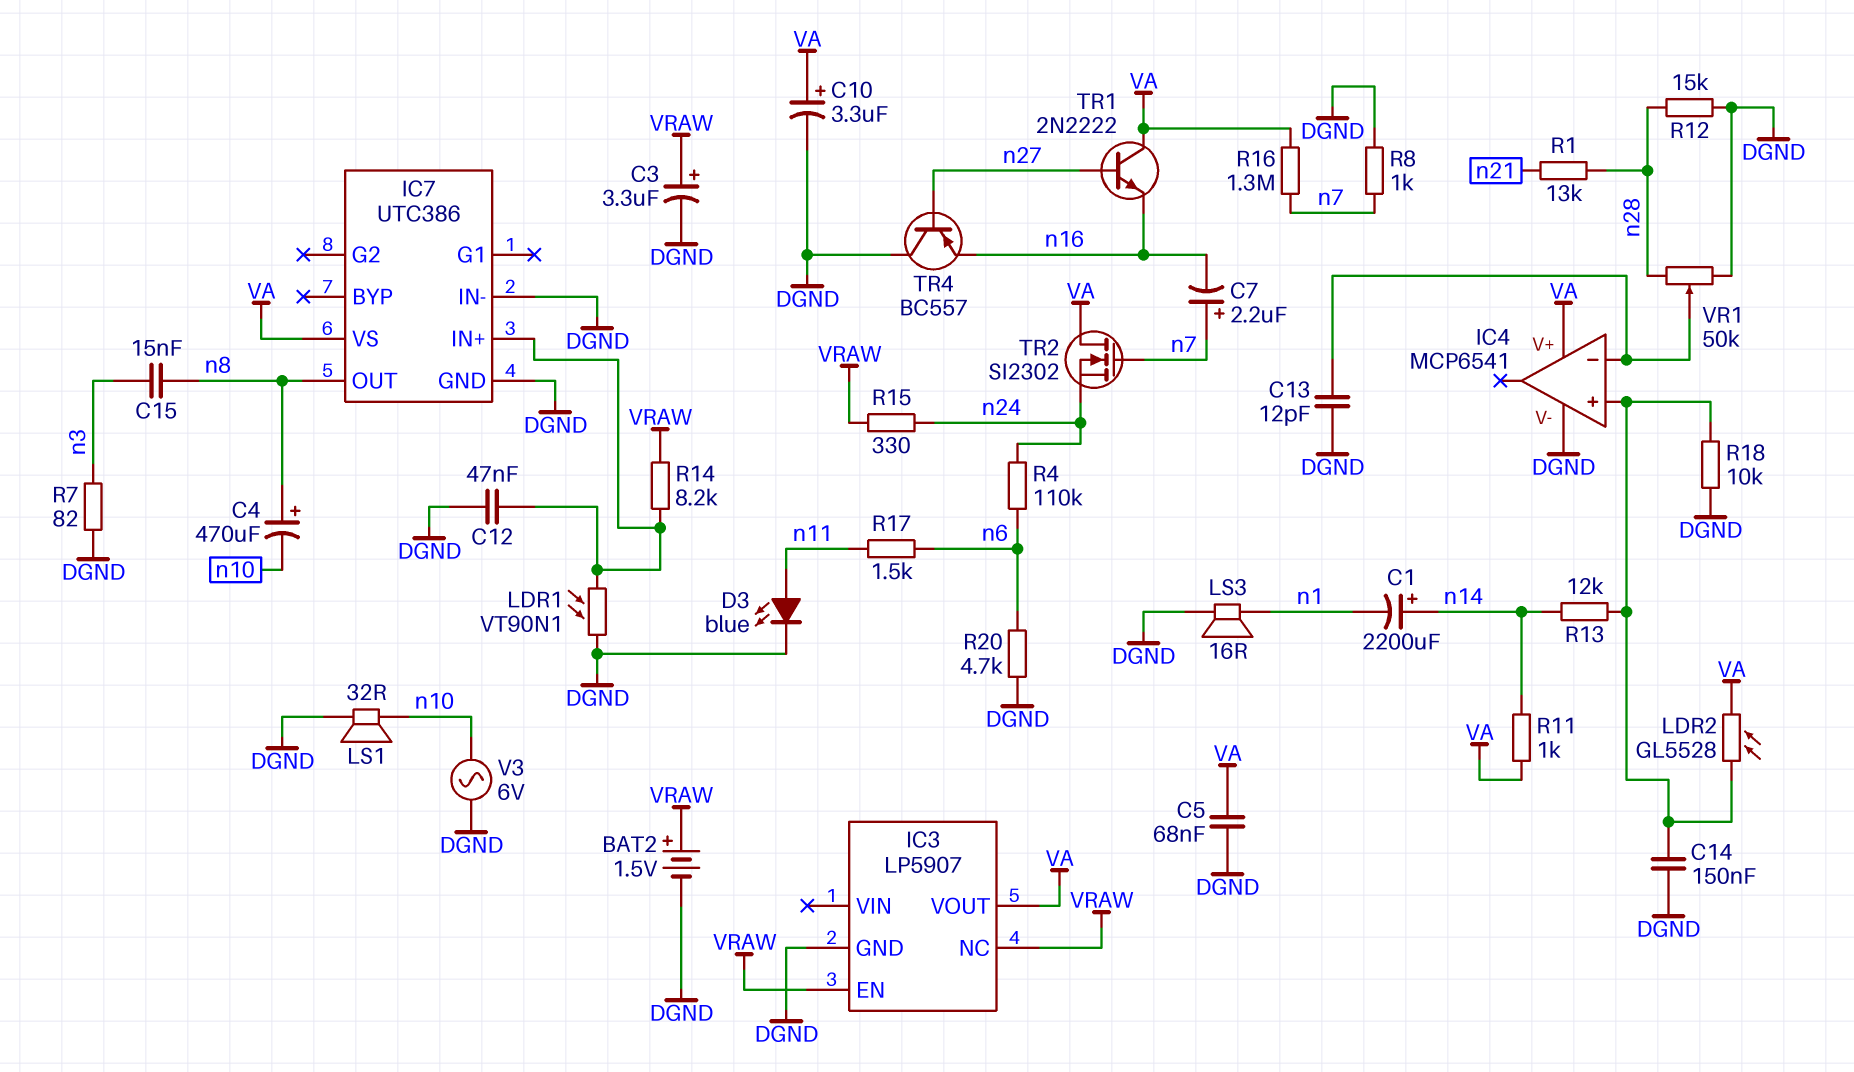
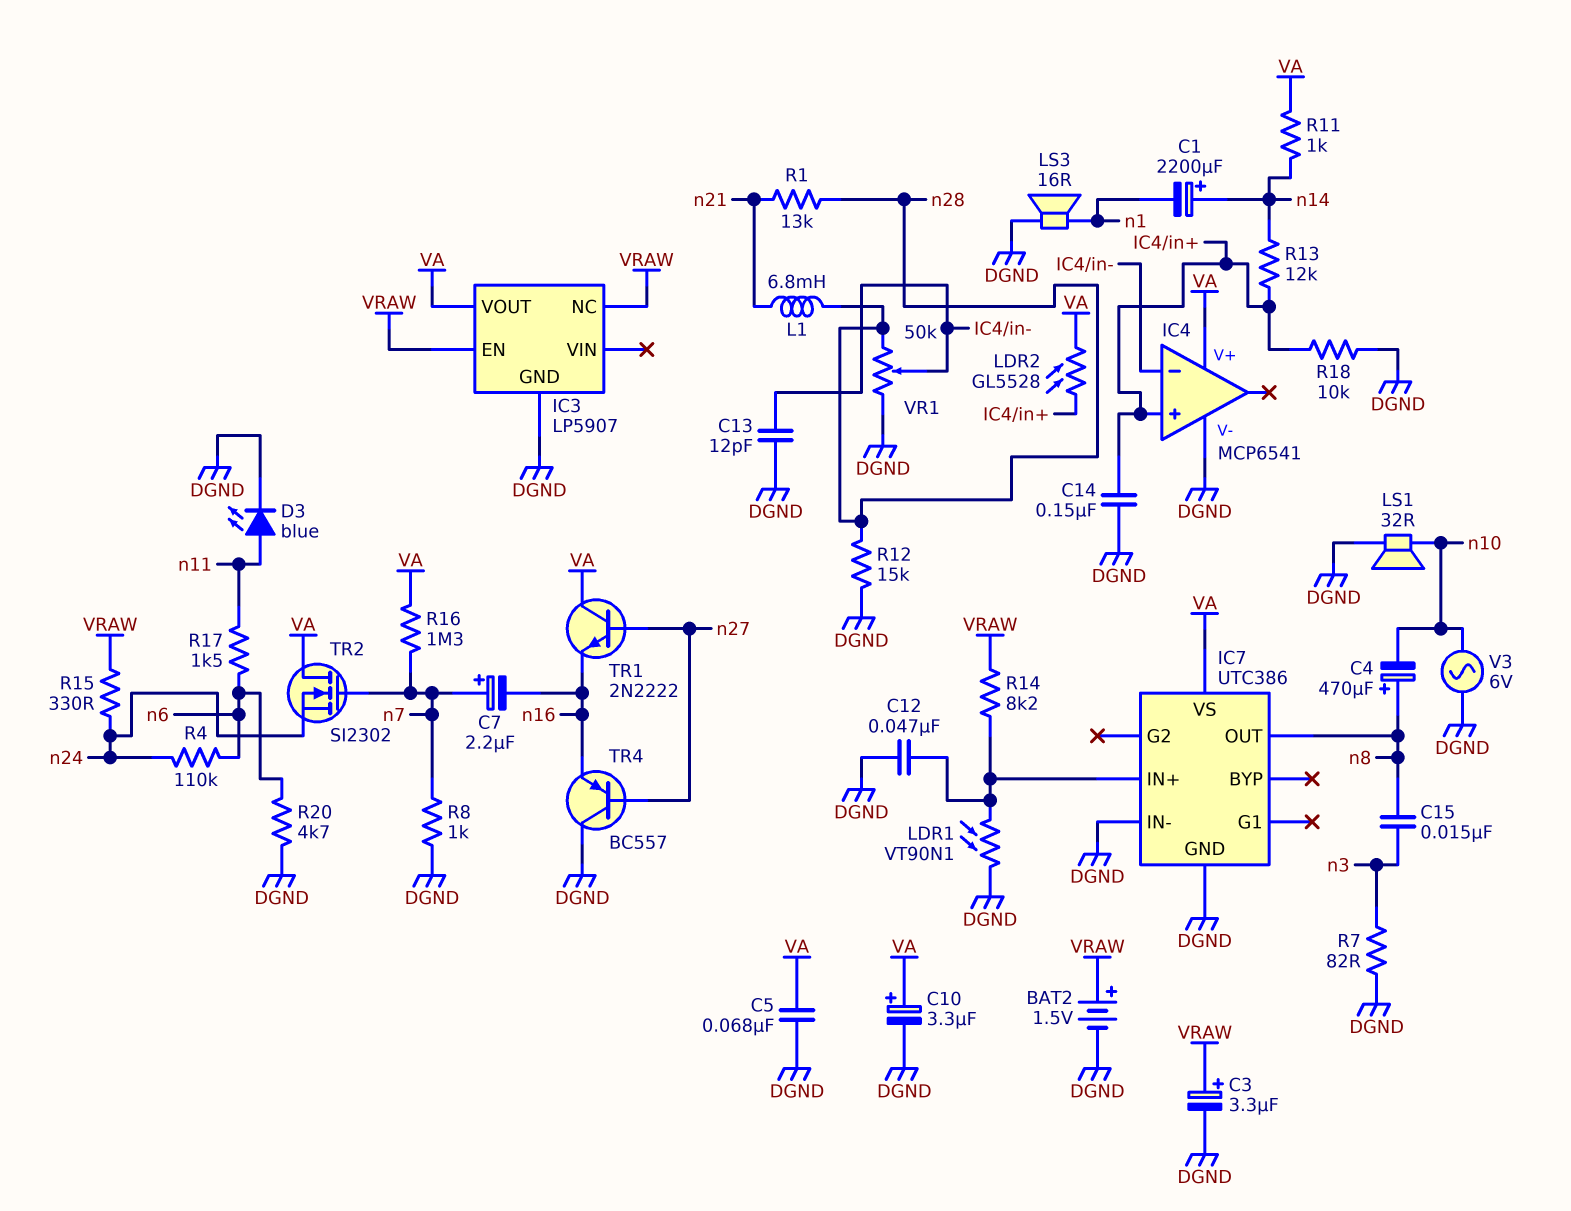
L1: none -> 6.8mH (n21, n28)

